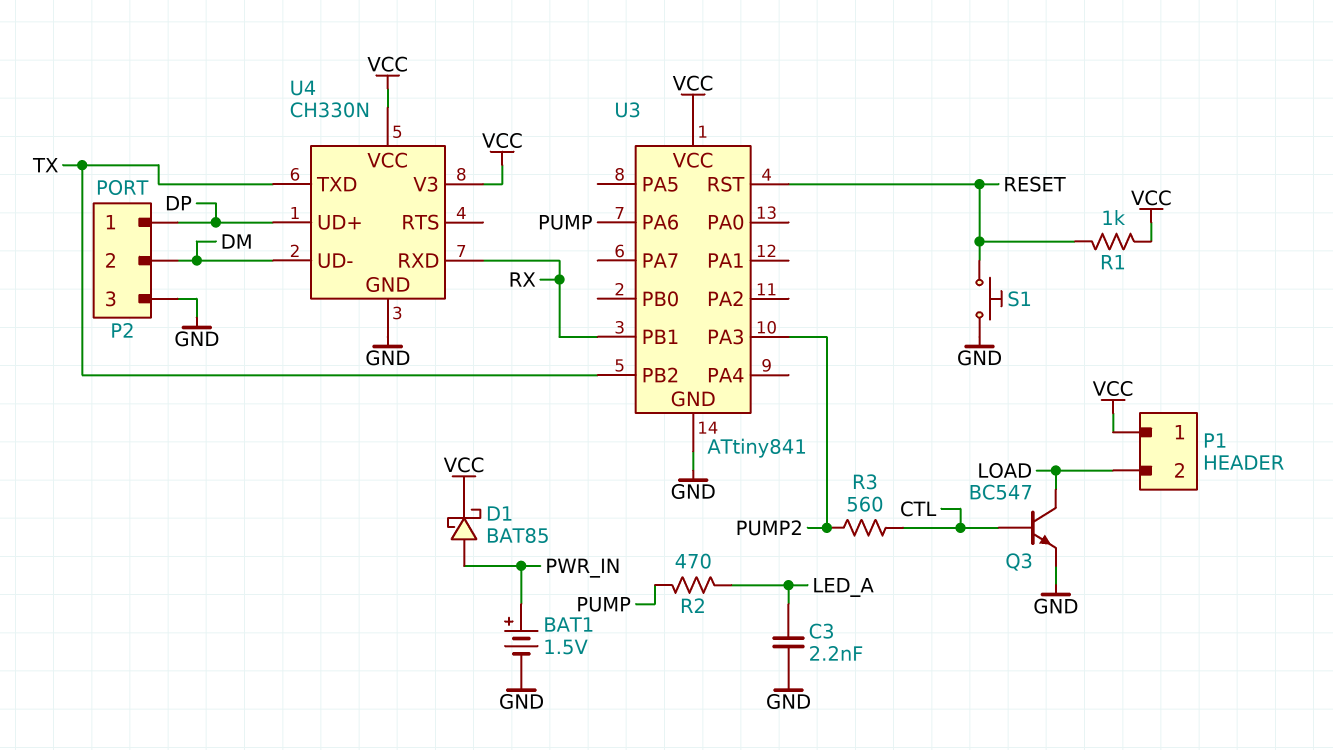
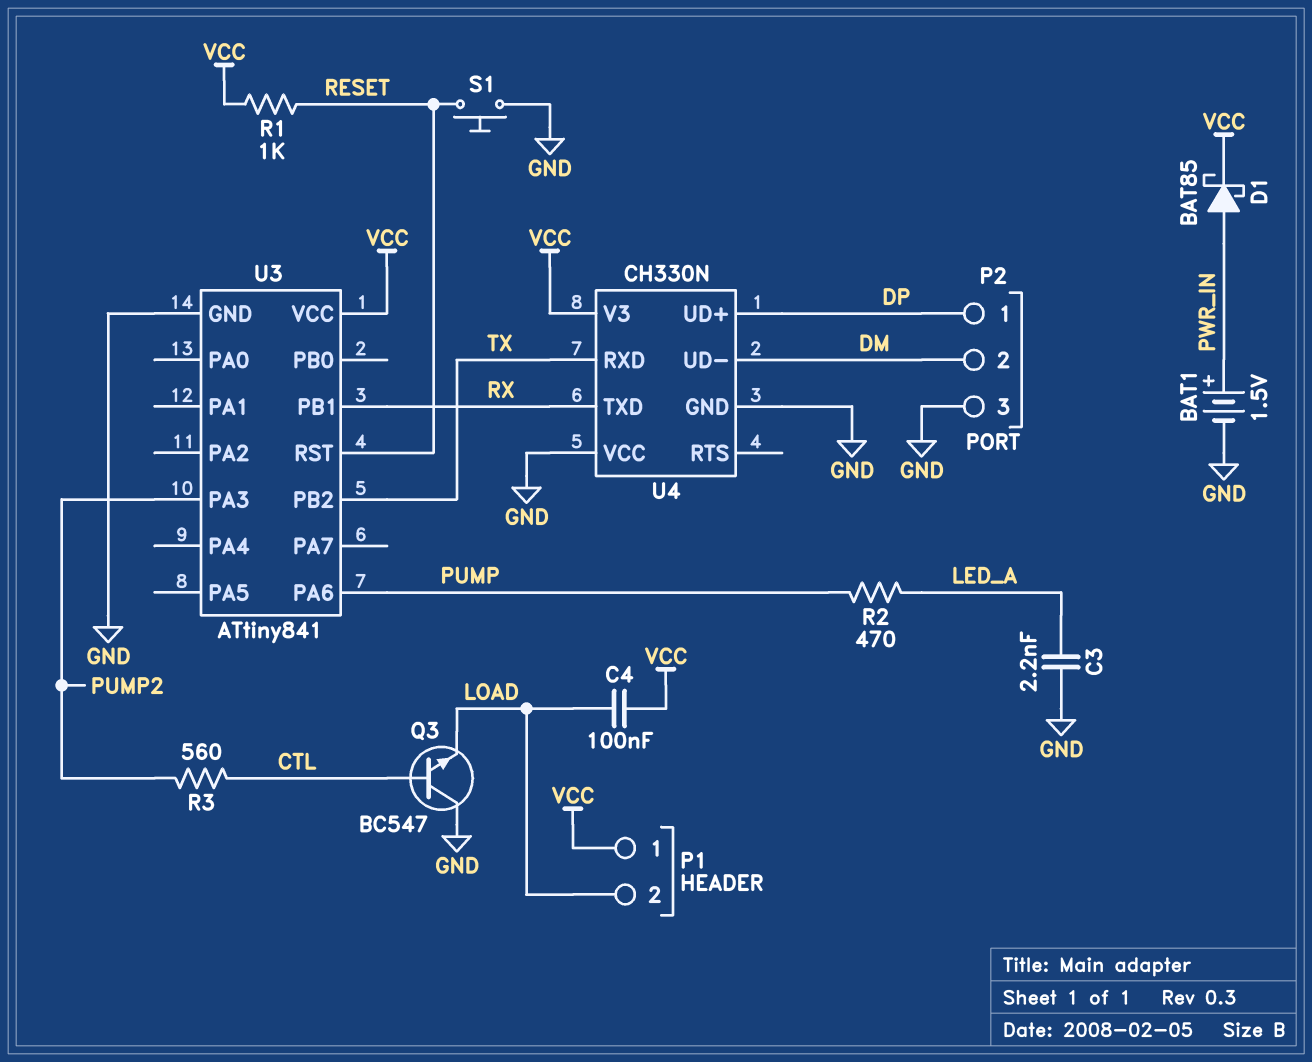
C4: none -> 100nF (LOAD, VCC)
Q3: NPN BC547 (B CTL, C LOAD, E GND) -> NPN BC547 (B CTL, C GND, E LOAD)
U4 pin RXD: RX -> TX
U4 pin TXD: TX -> RX
U4 pin VCC: VCC -> GND

